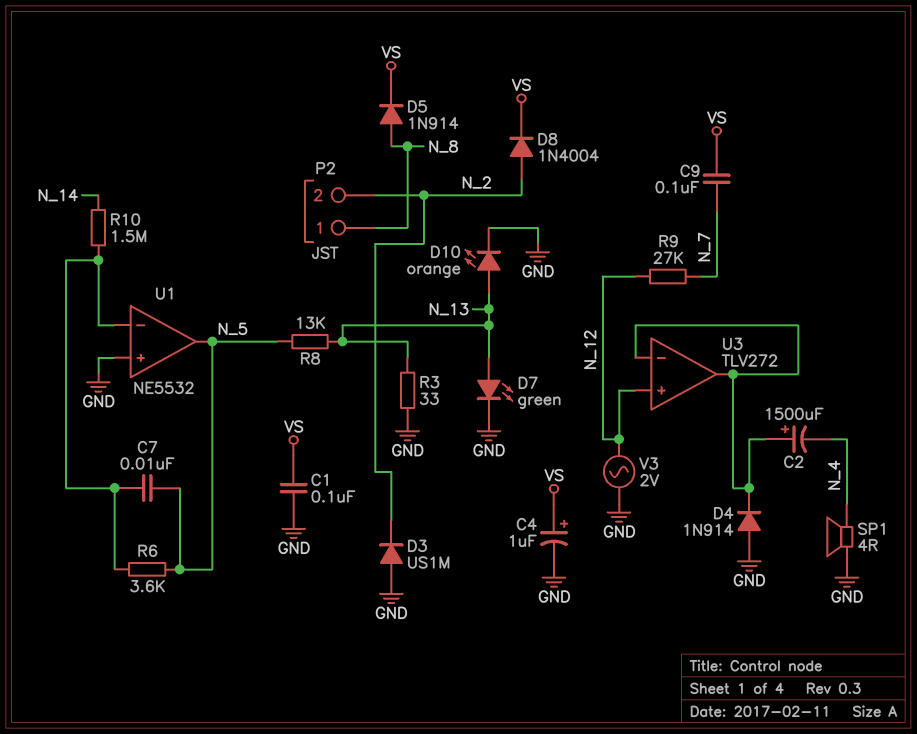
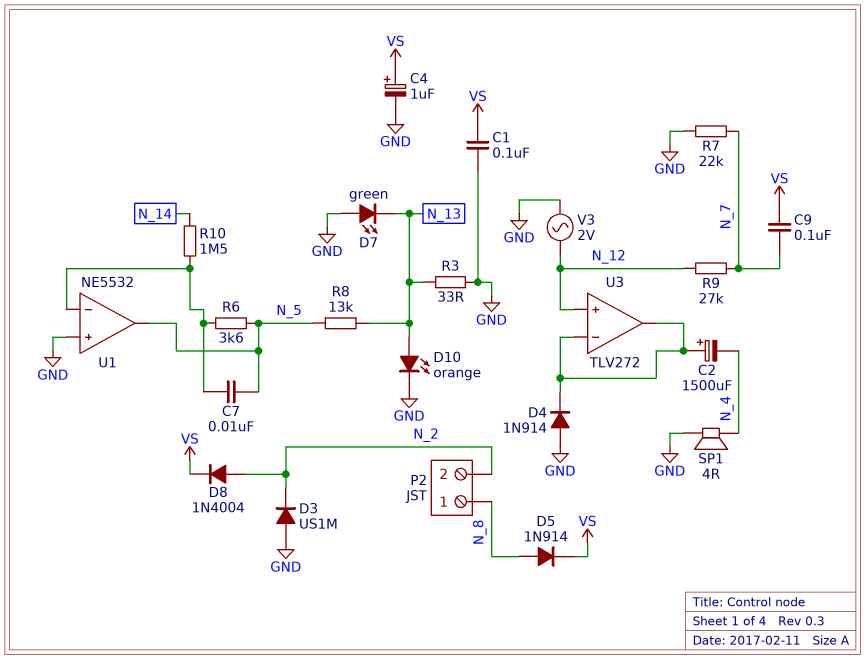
D7: LED green (A N_13, K GND) -> LED green (A GND, K N_13)
R7: none -> 22k (GND, N_7)

